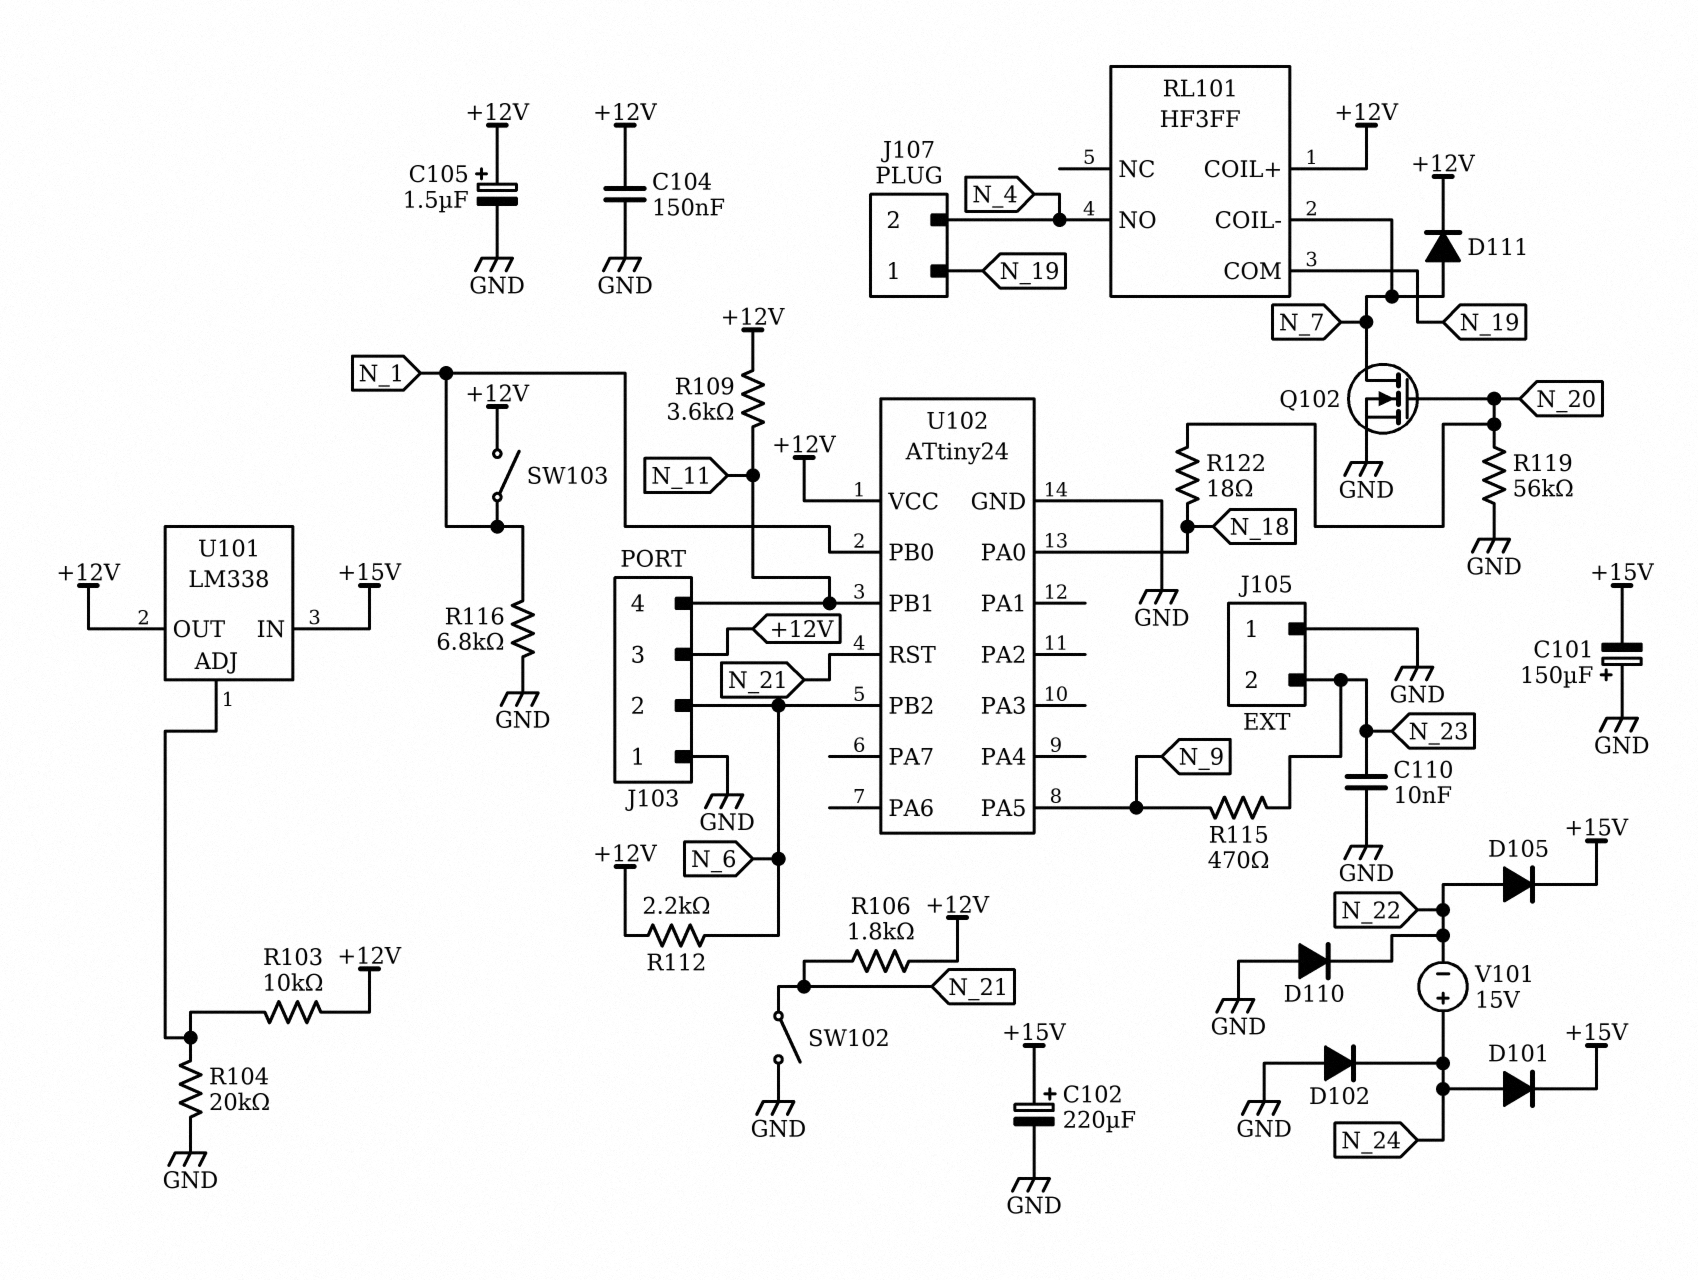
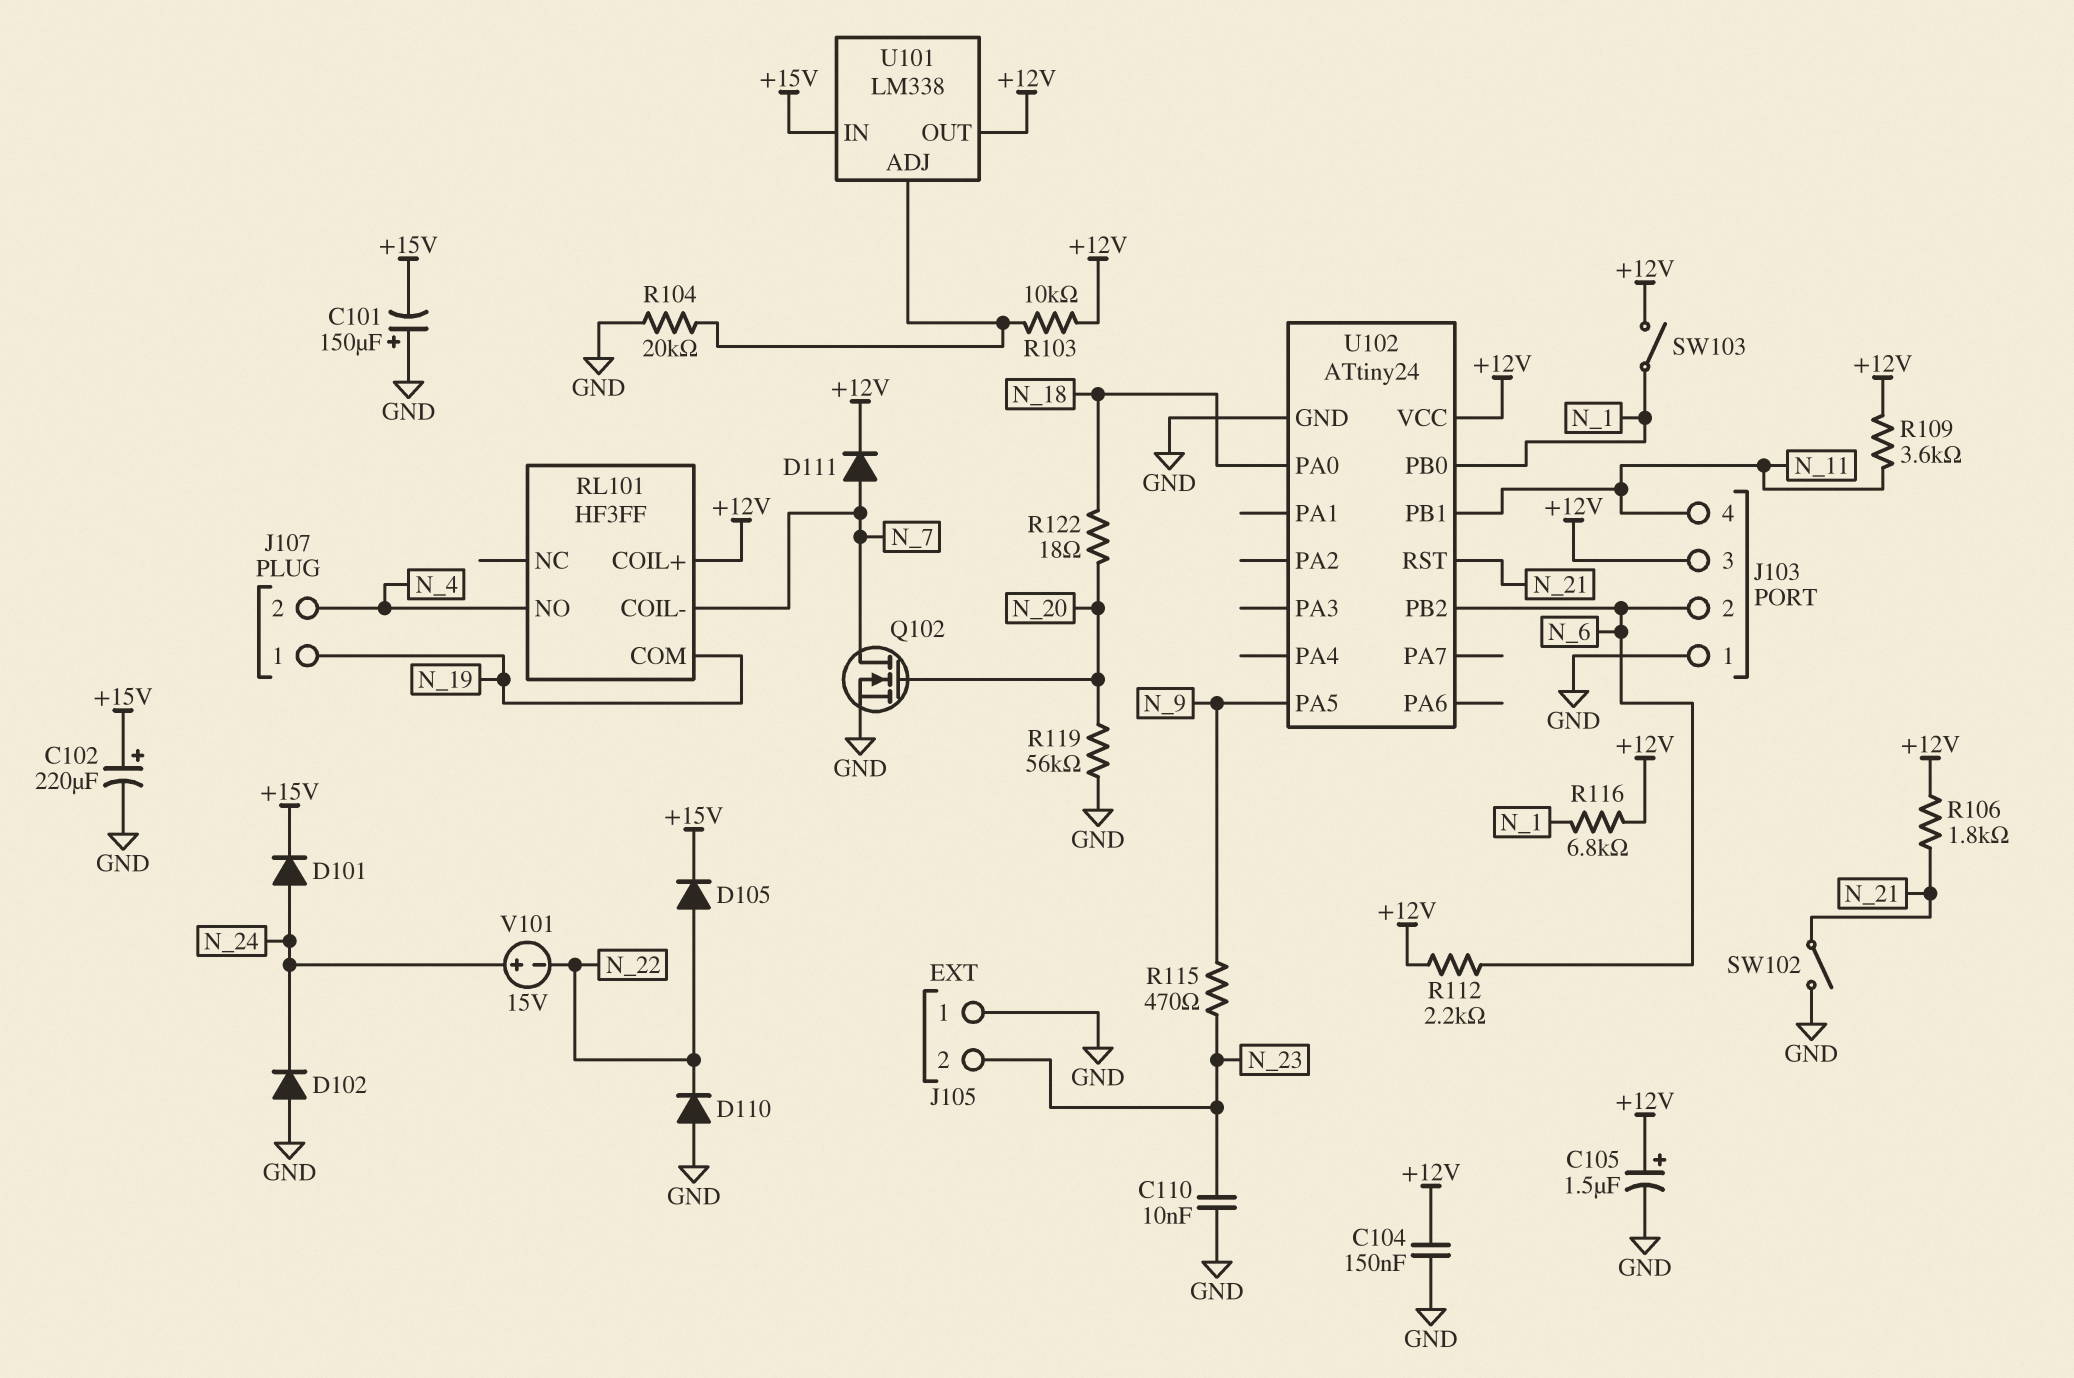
R116: 6.8k (GND, N_1) -> 6.8k (+12V, N_1)

